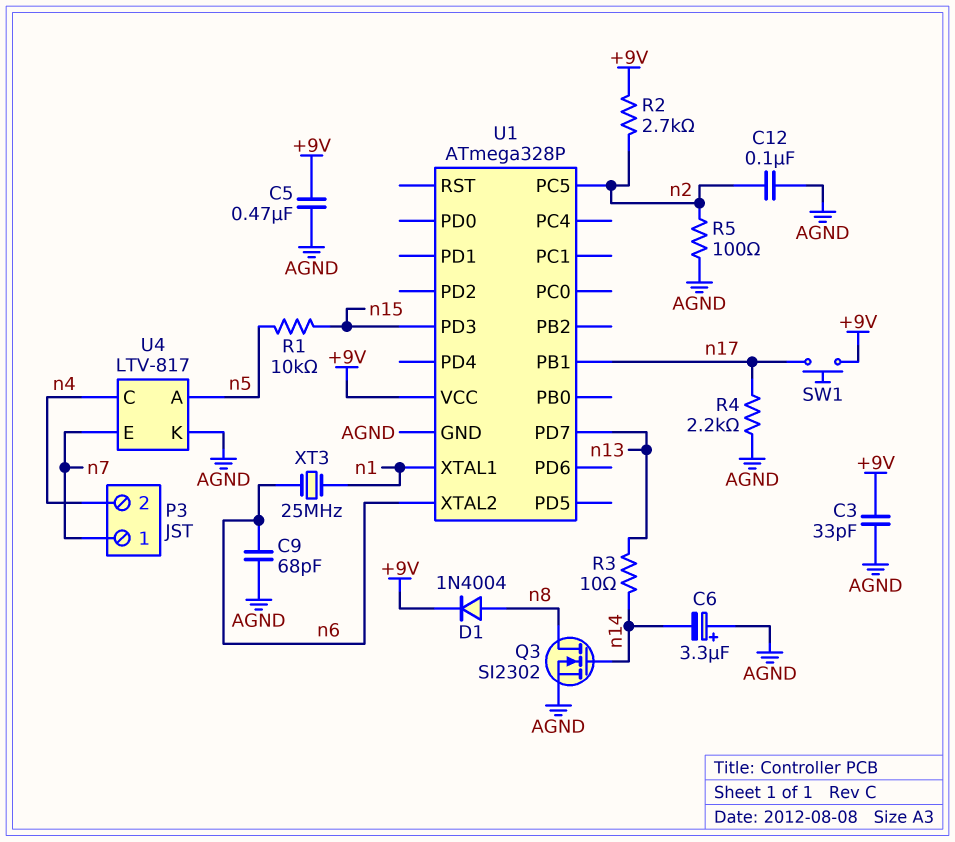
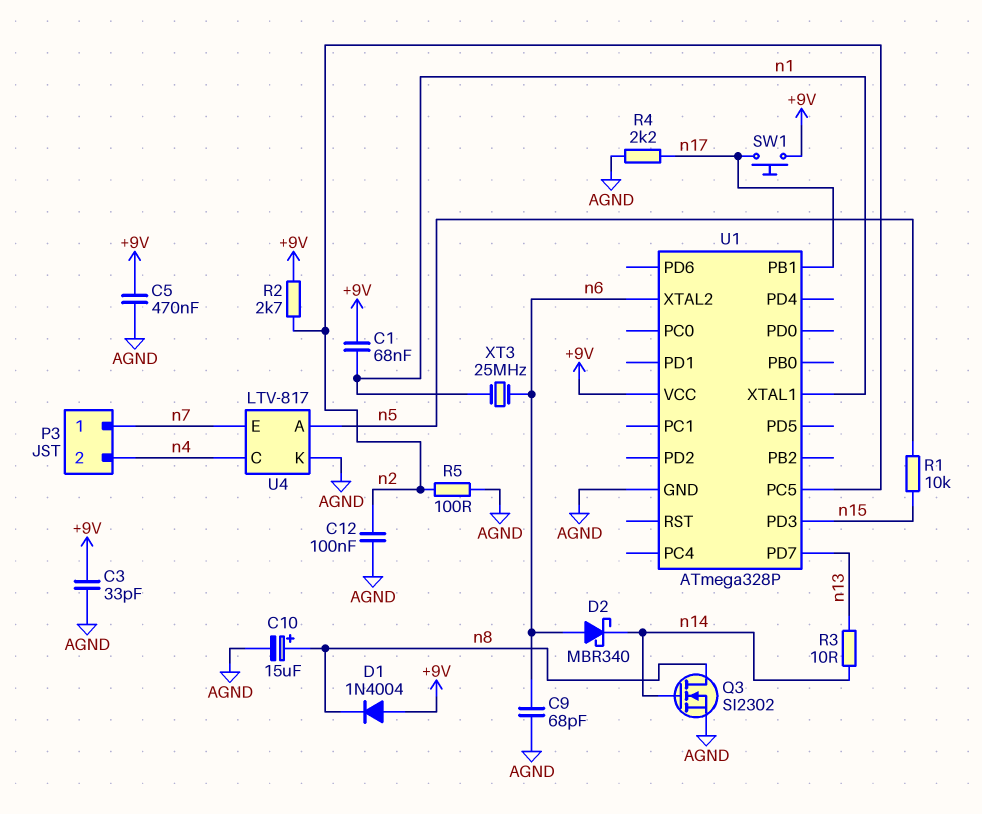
C1: none -> 68nF (+9V, n1)
C6: 3.3uF (plus AGND, minus n14) -> none
C10: none -> 15uF (plus n8, minus AGND)
D1: diode 1N4004 (A n8, K +9V) -> diode 1N4004 (A +9V, K n8)
D2: none -> schottky MBR340 (A n6, K n14)

